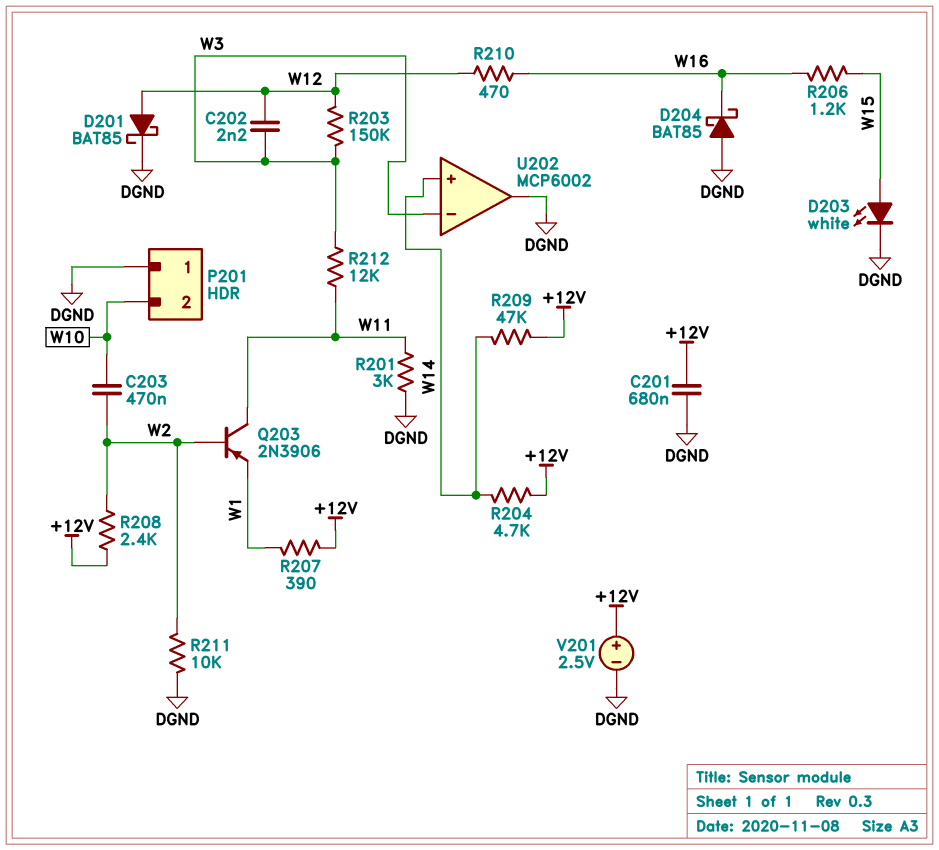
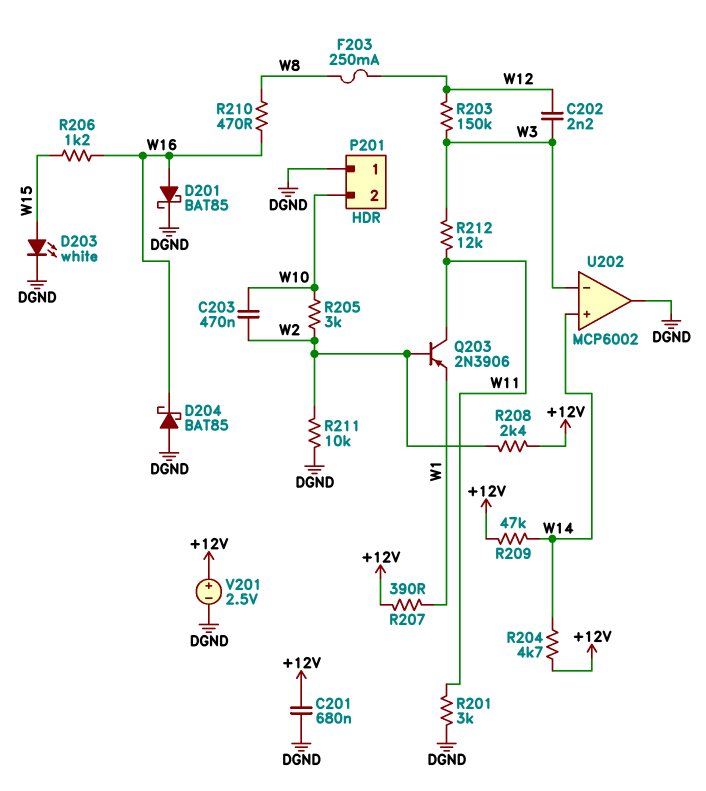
D201: schottky BAT85 (A W12, K DGND) -> schottky BAT85 (A W16, K DGND)
F203: none -> 250mA (W8, W12)
R205: none -> 3k (W2, W10)
R210: 470 (W12, W16) -> 470 (W8, W16)

